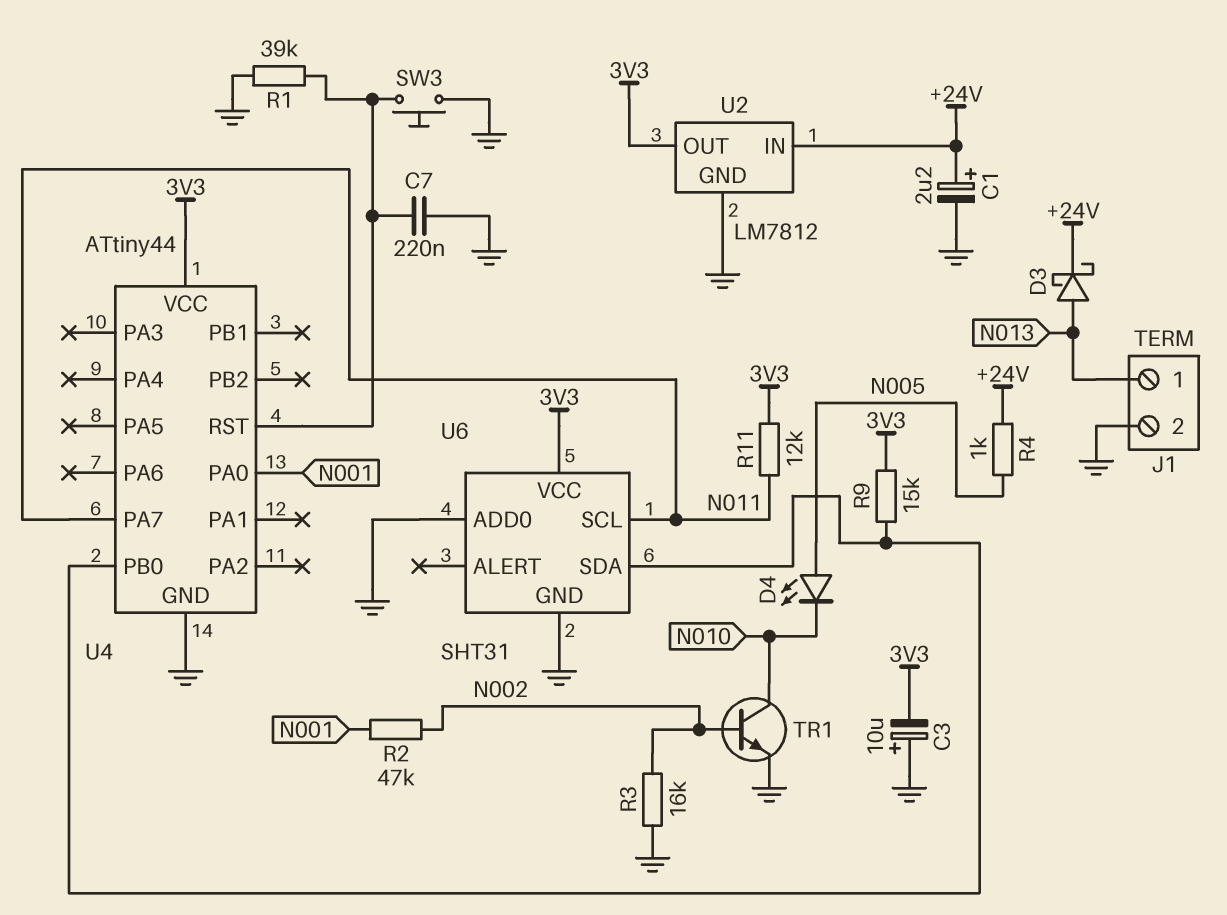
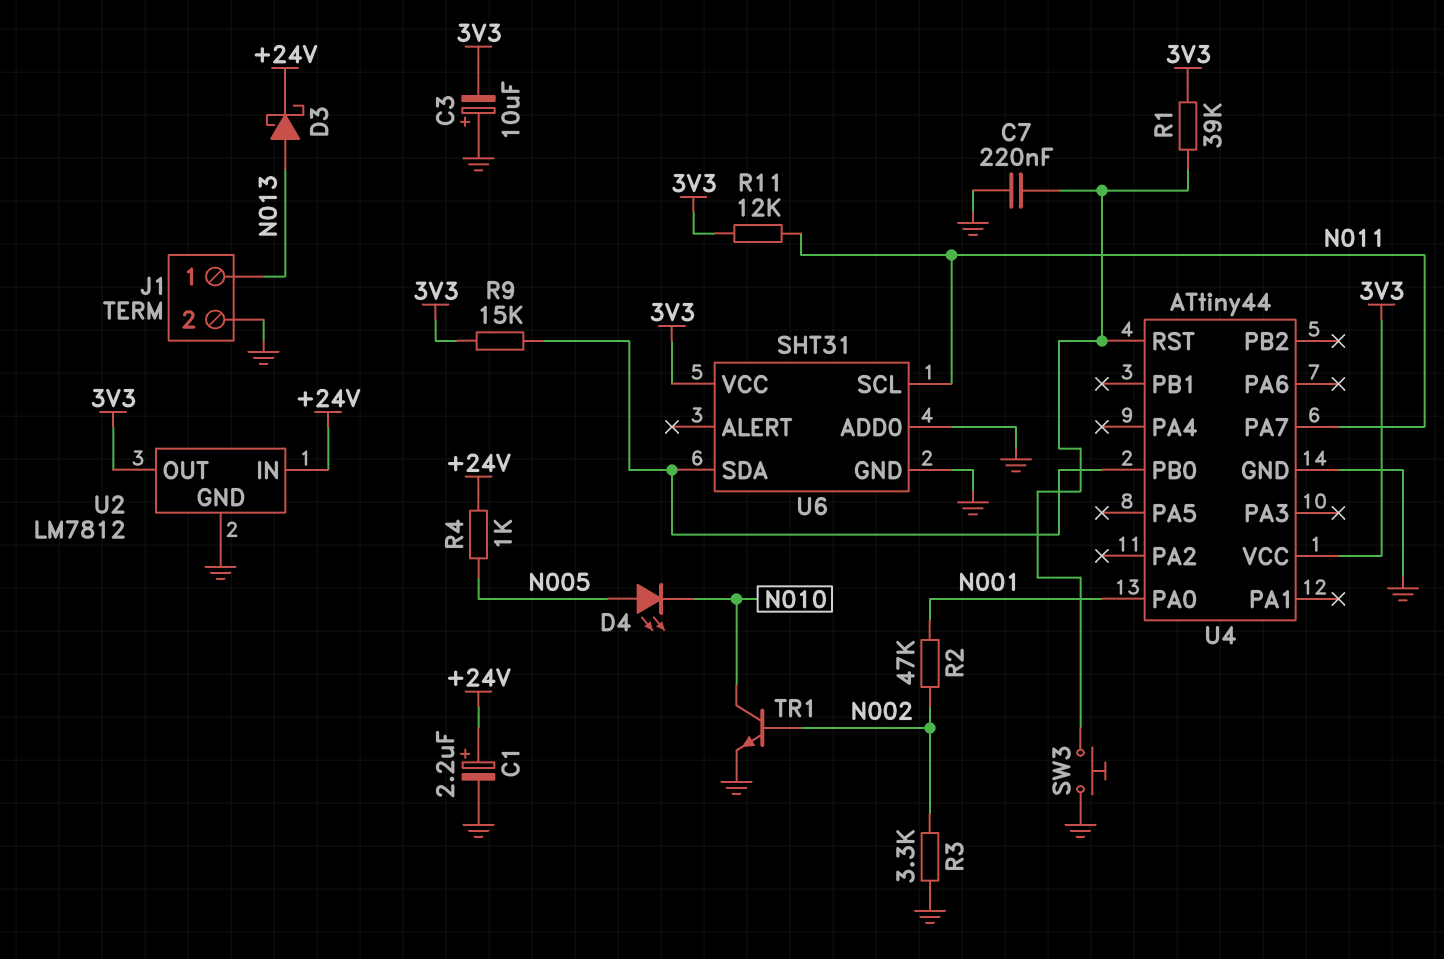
R1: 39k (GND, U4/RST) -> 39k (3V3, U4/RST)
R3: 16k (GND, N002) -> 3.3k (GND, N002)

